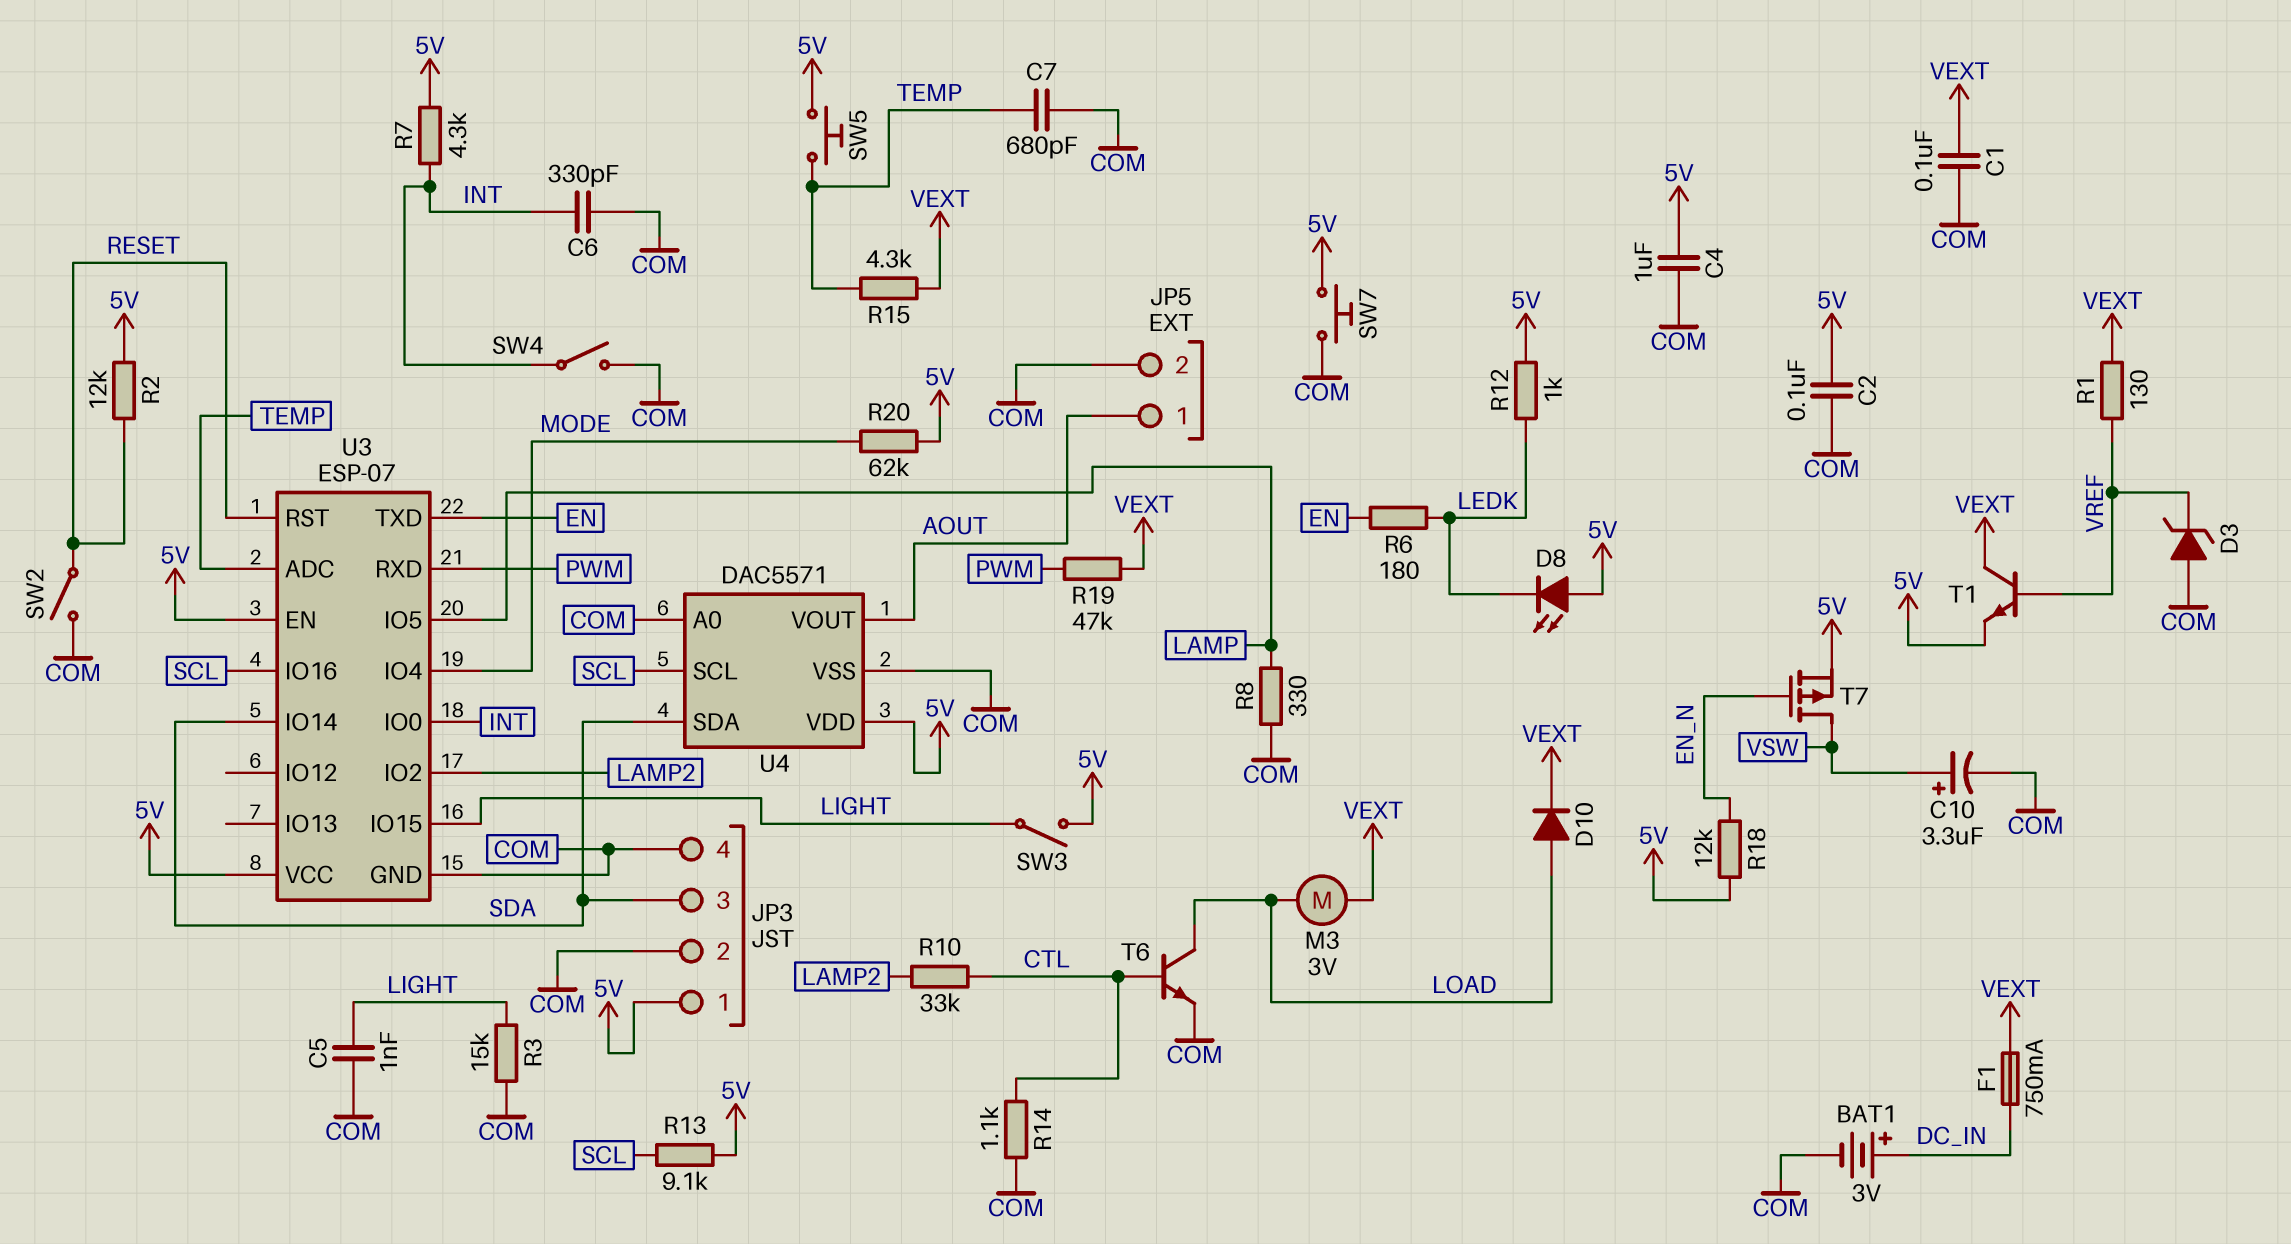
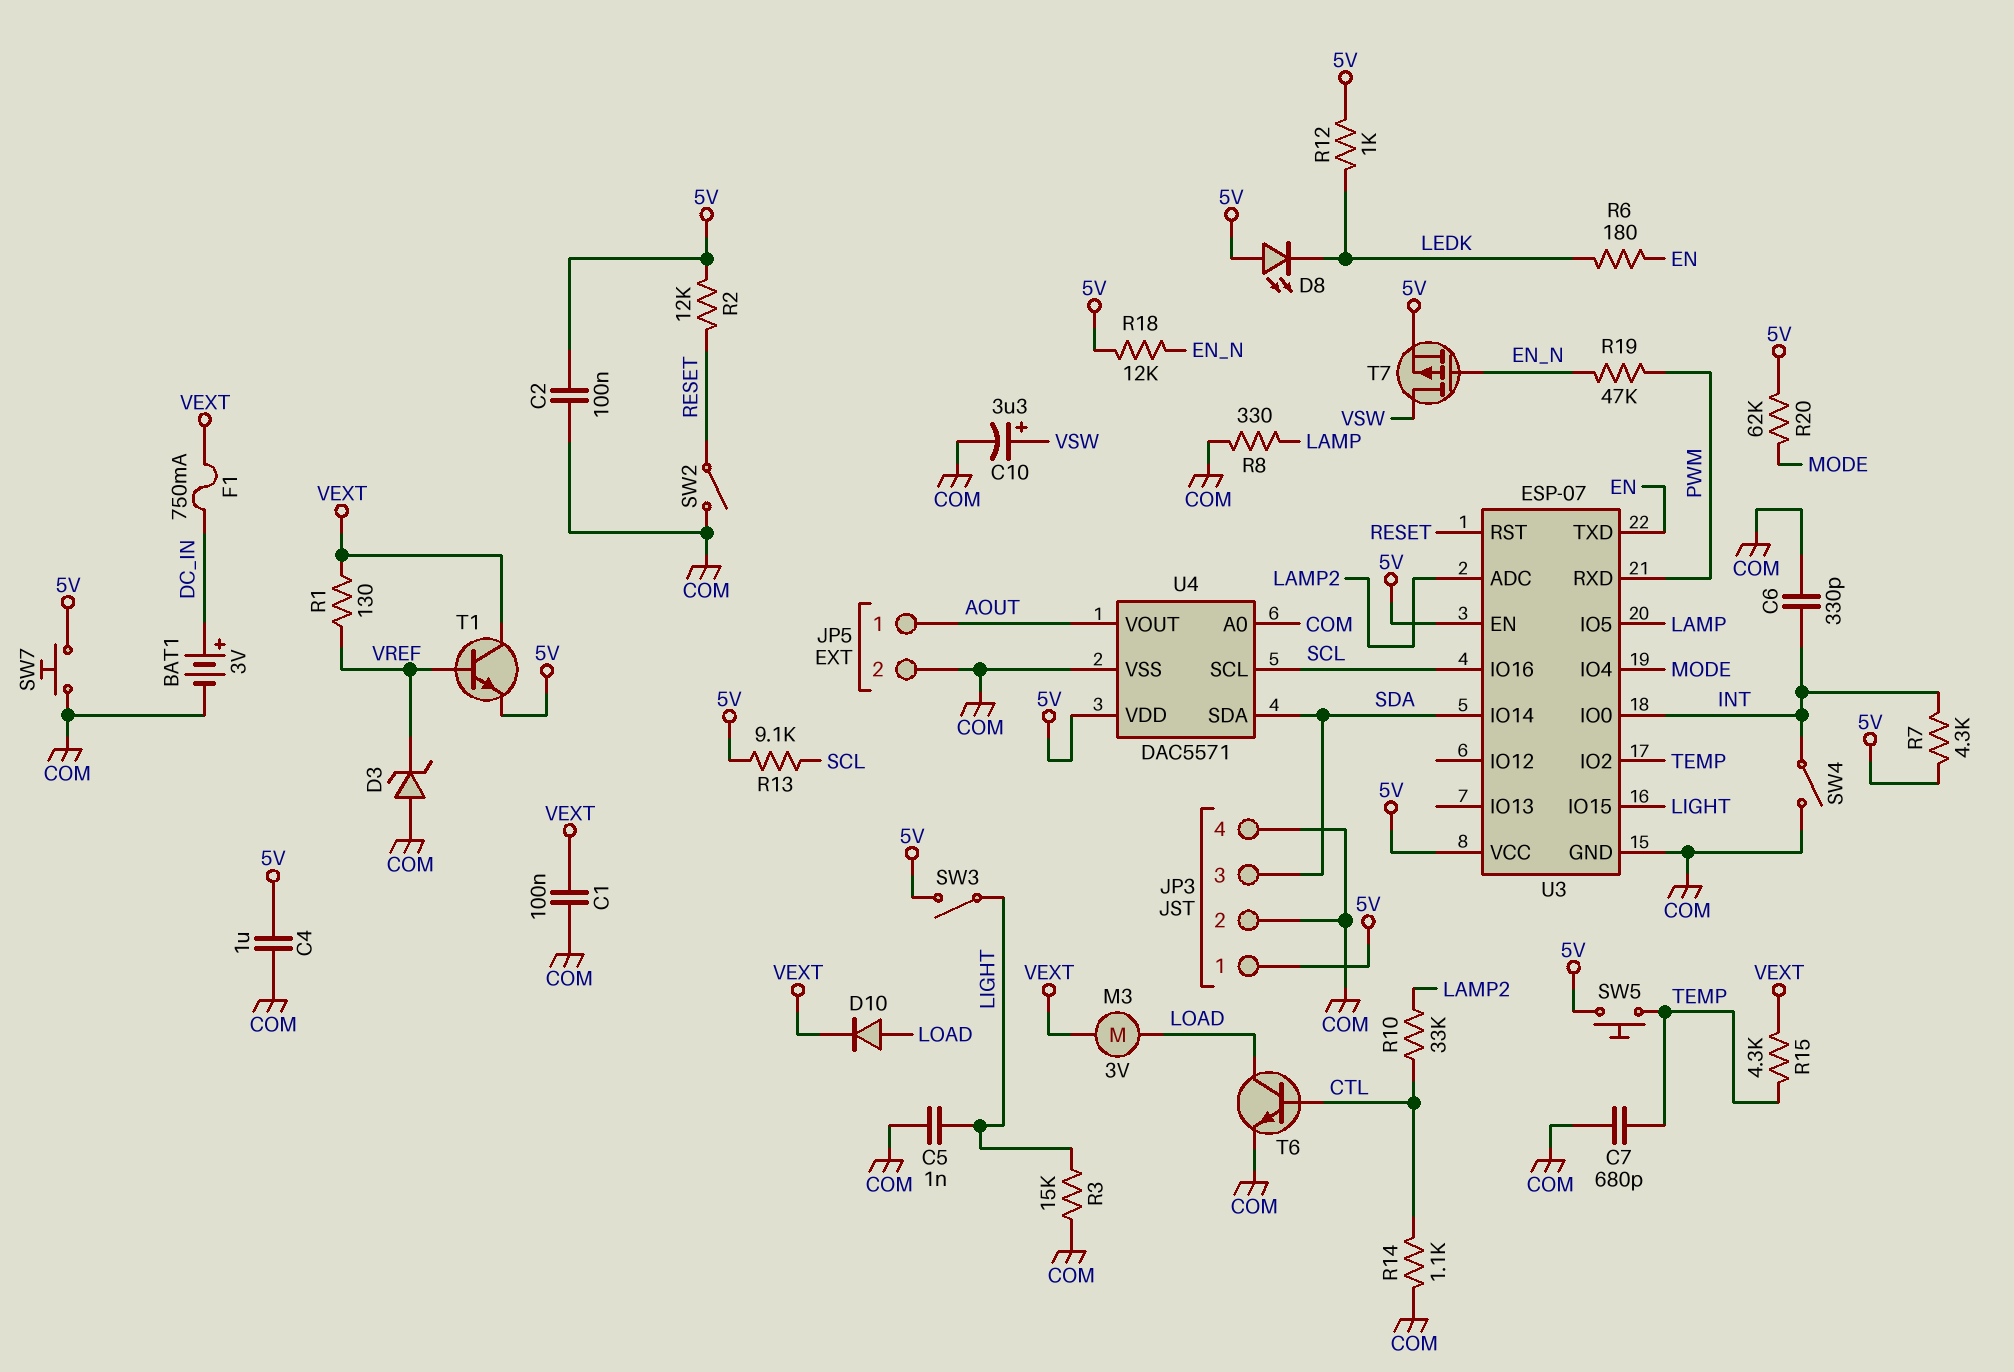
R19: 47k (PWM, VEXT) -> 47k (EN_N, PWM)
U3 pin ADC: TEMP -> LAMP2
U3 pin IO2: LAMP2 -> TEMP

